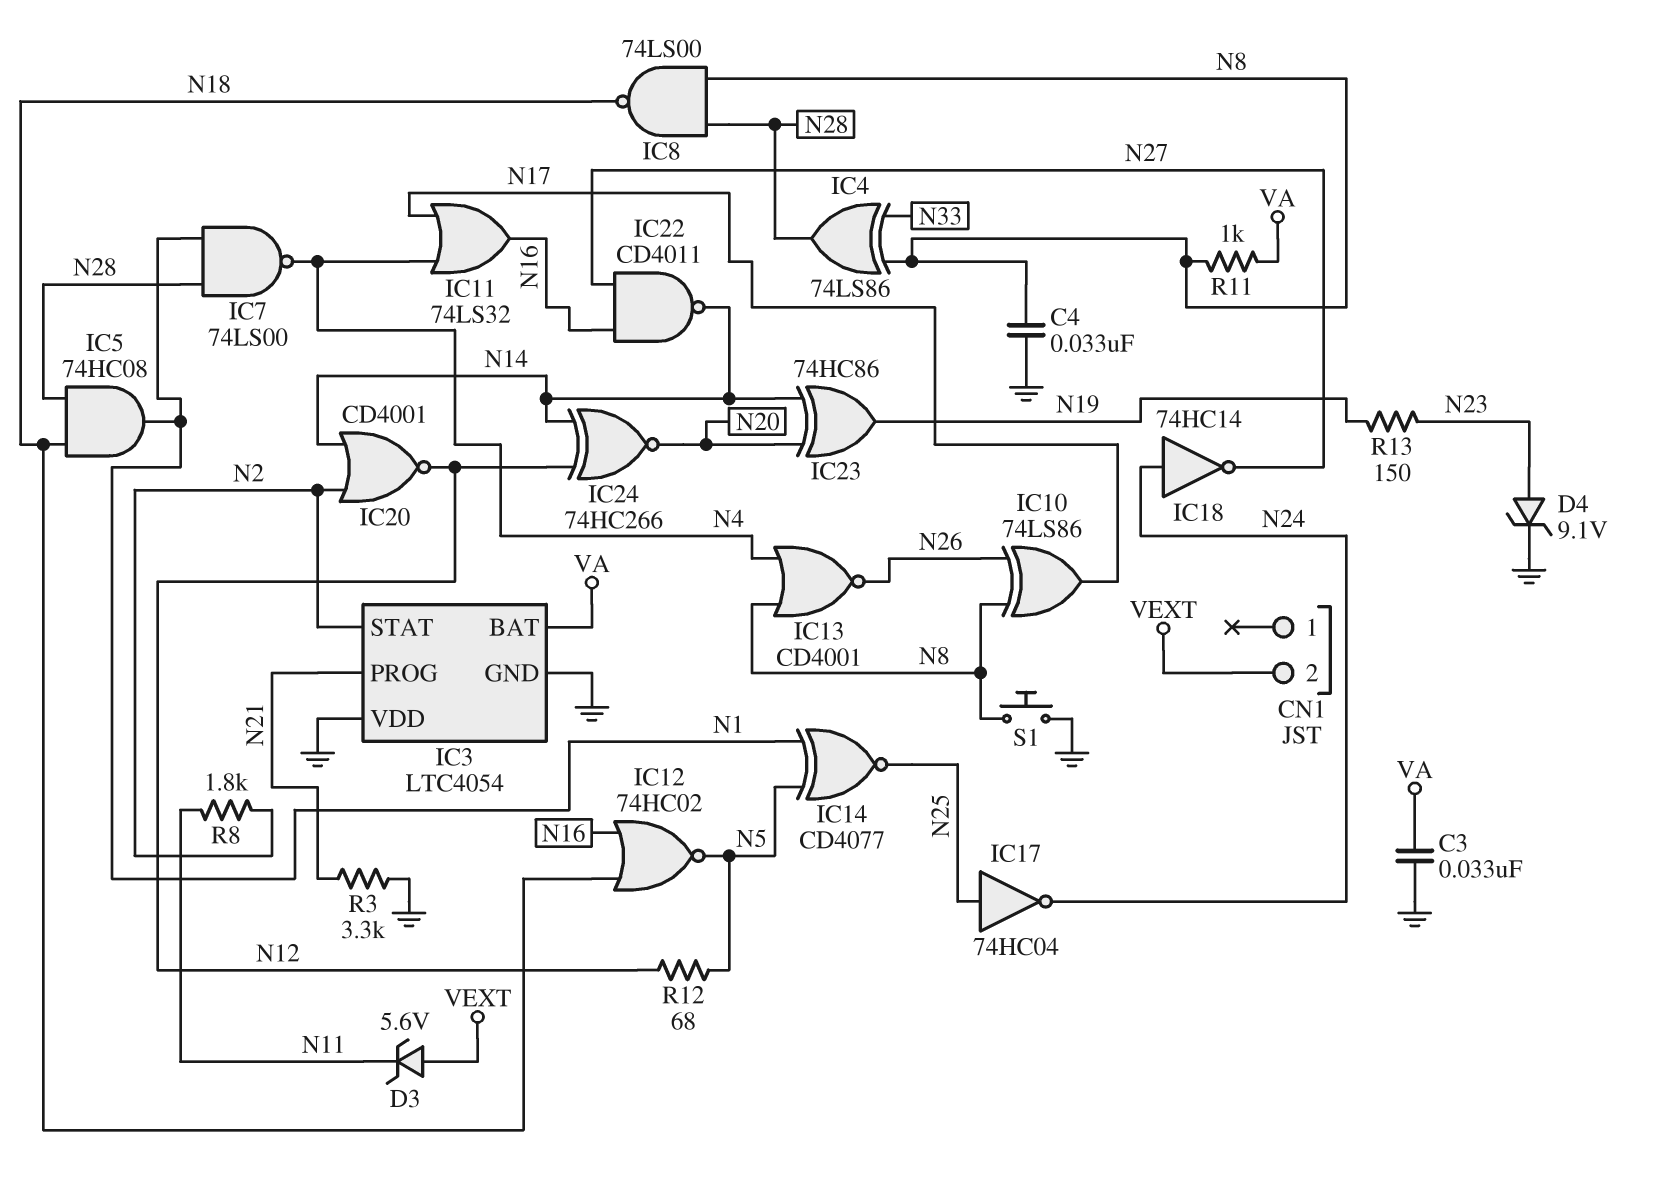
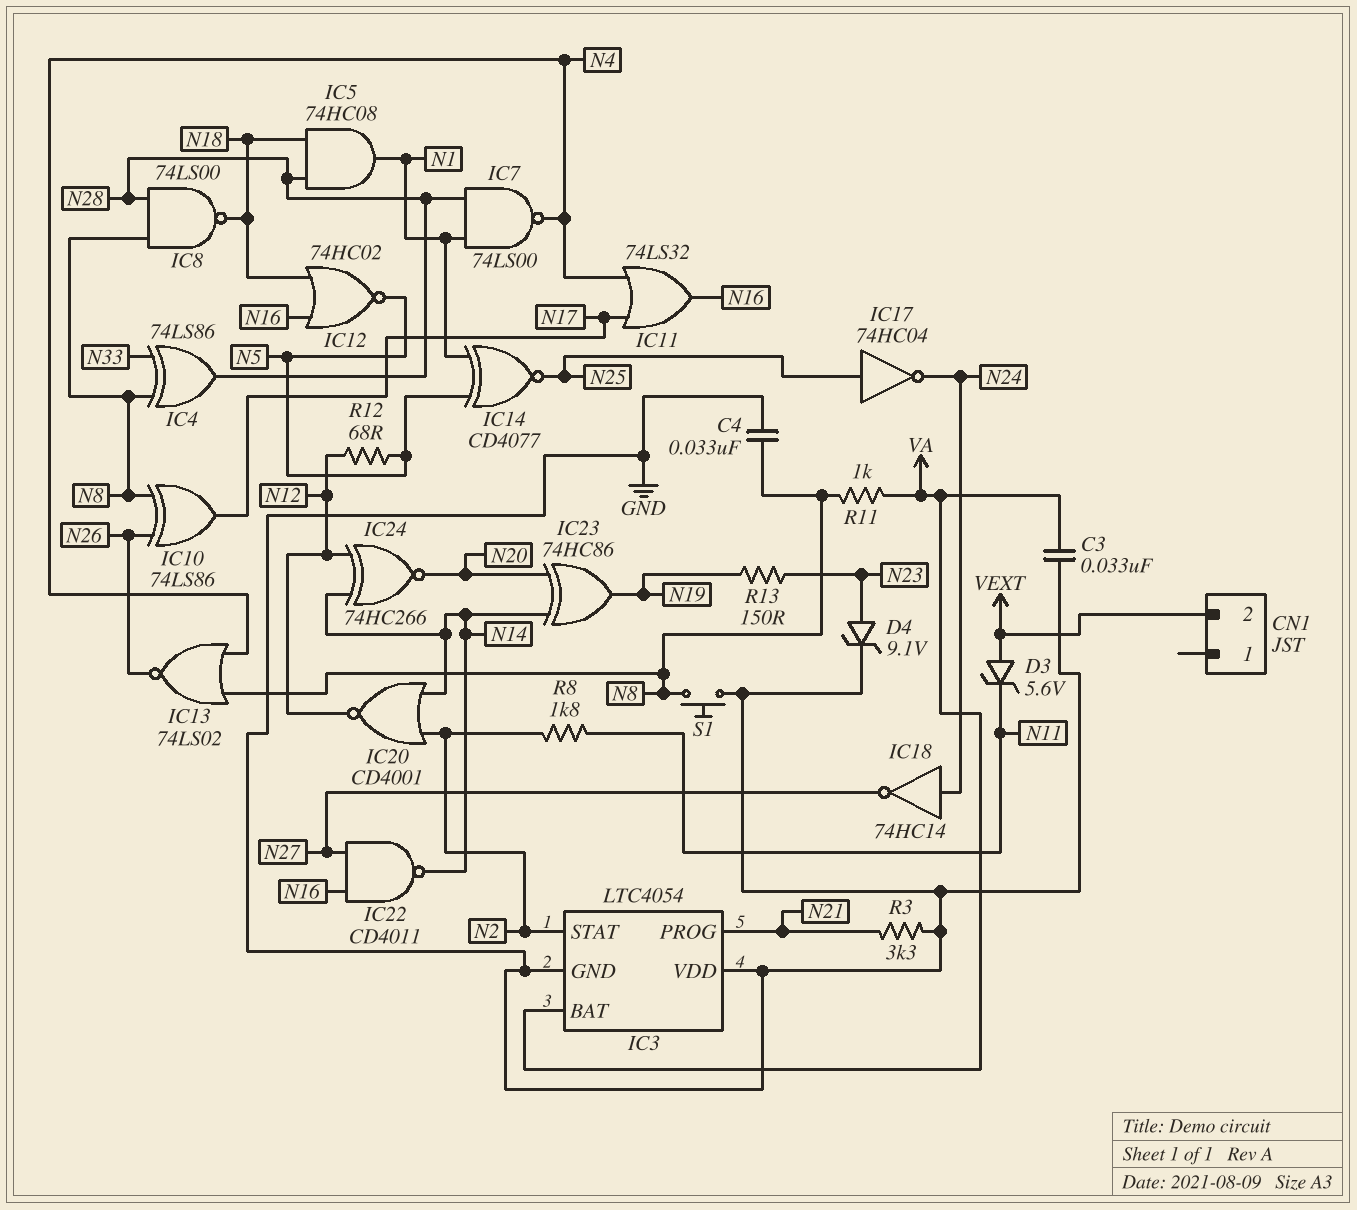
IC13: NOR CD4001 (in N4, in N8, out N26) -> NOR 74LS02 (in N4, in N8, out N26)

